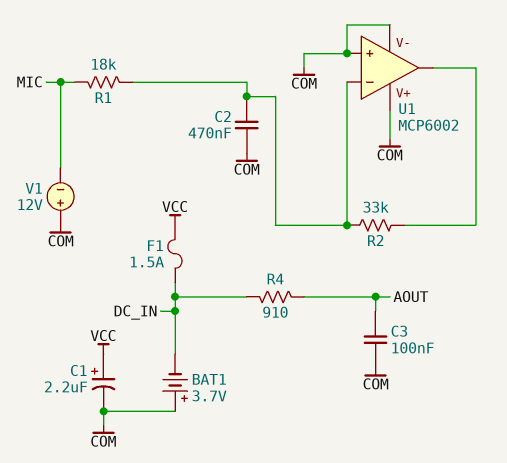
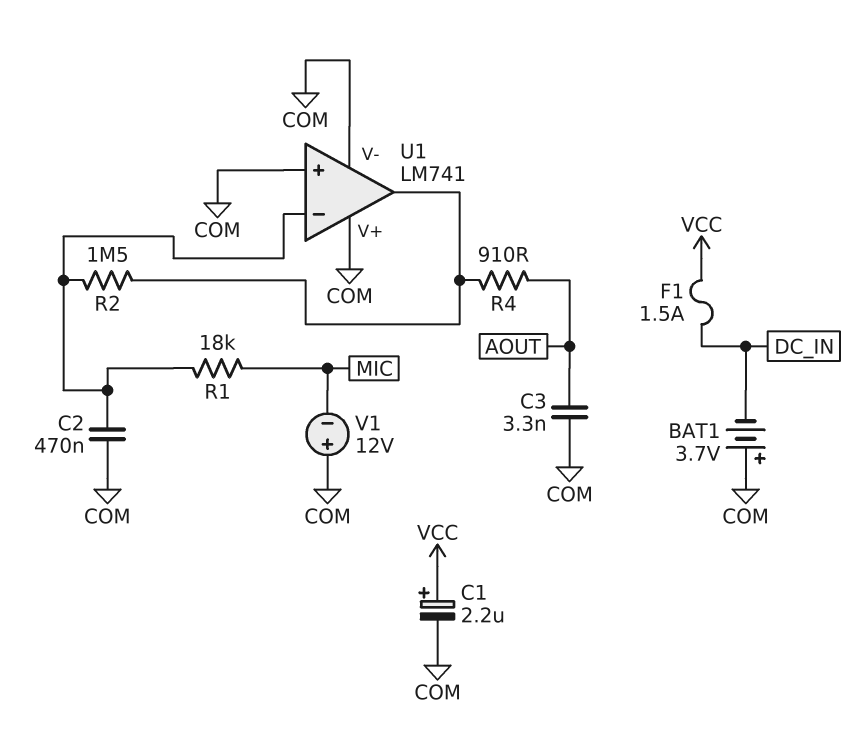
C3: 100nF (AOUT, COM) -> 3.3nF (AOUT, COM)
R2: 33k (U1/in-, U1/out) -> 1.5M (U1/in-, U1/out)
R4: 910 (AOUT, DC_IN) -> 910 (AOUT, U1/out)
U1: MCP6002 -> LM741

